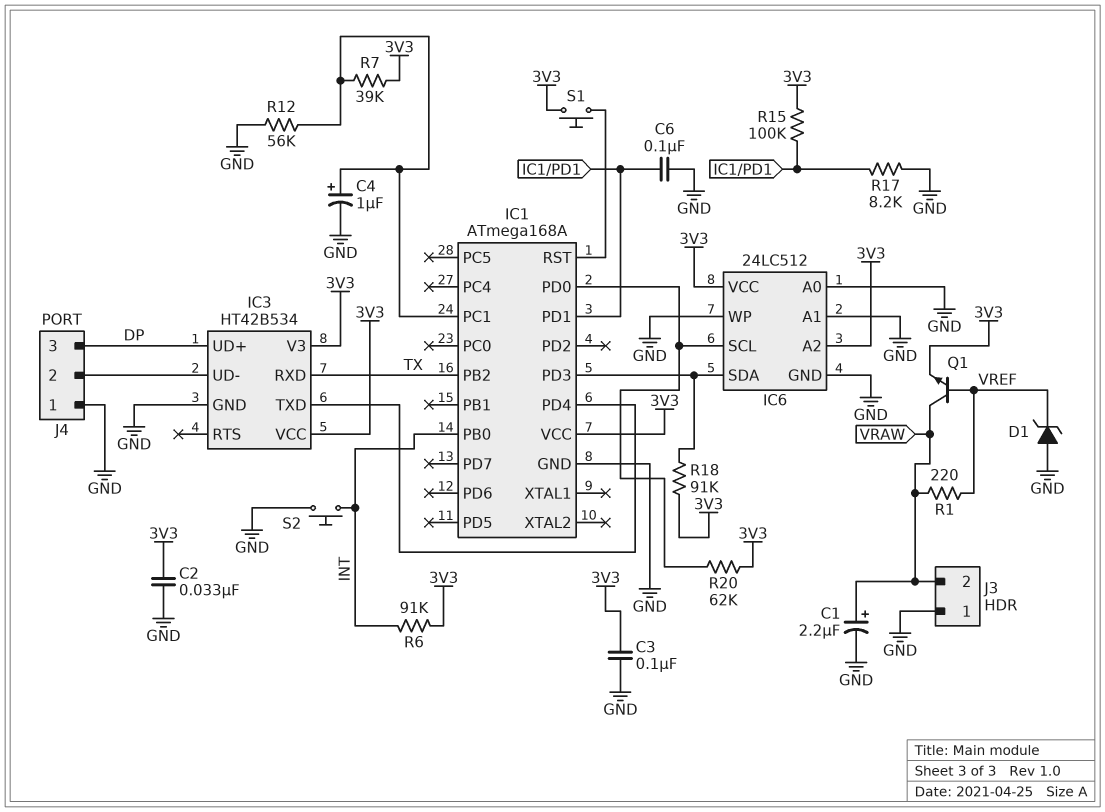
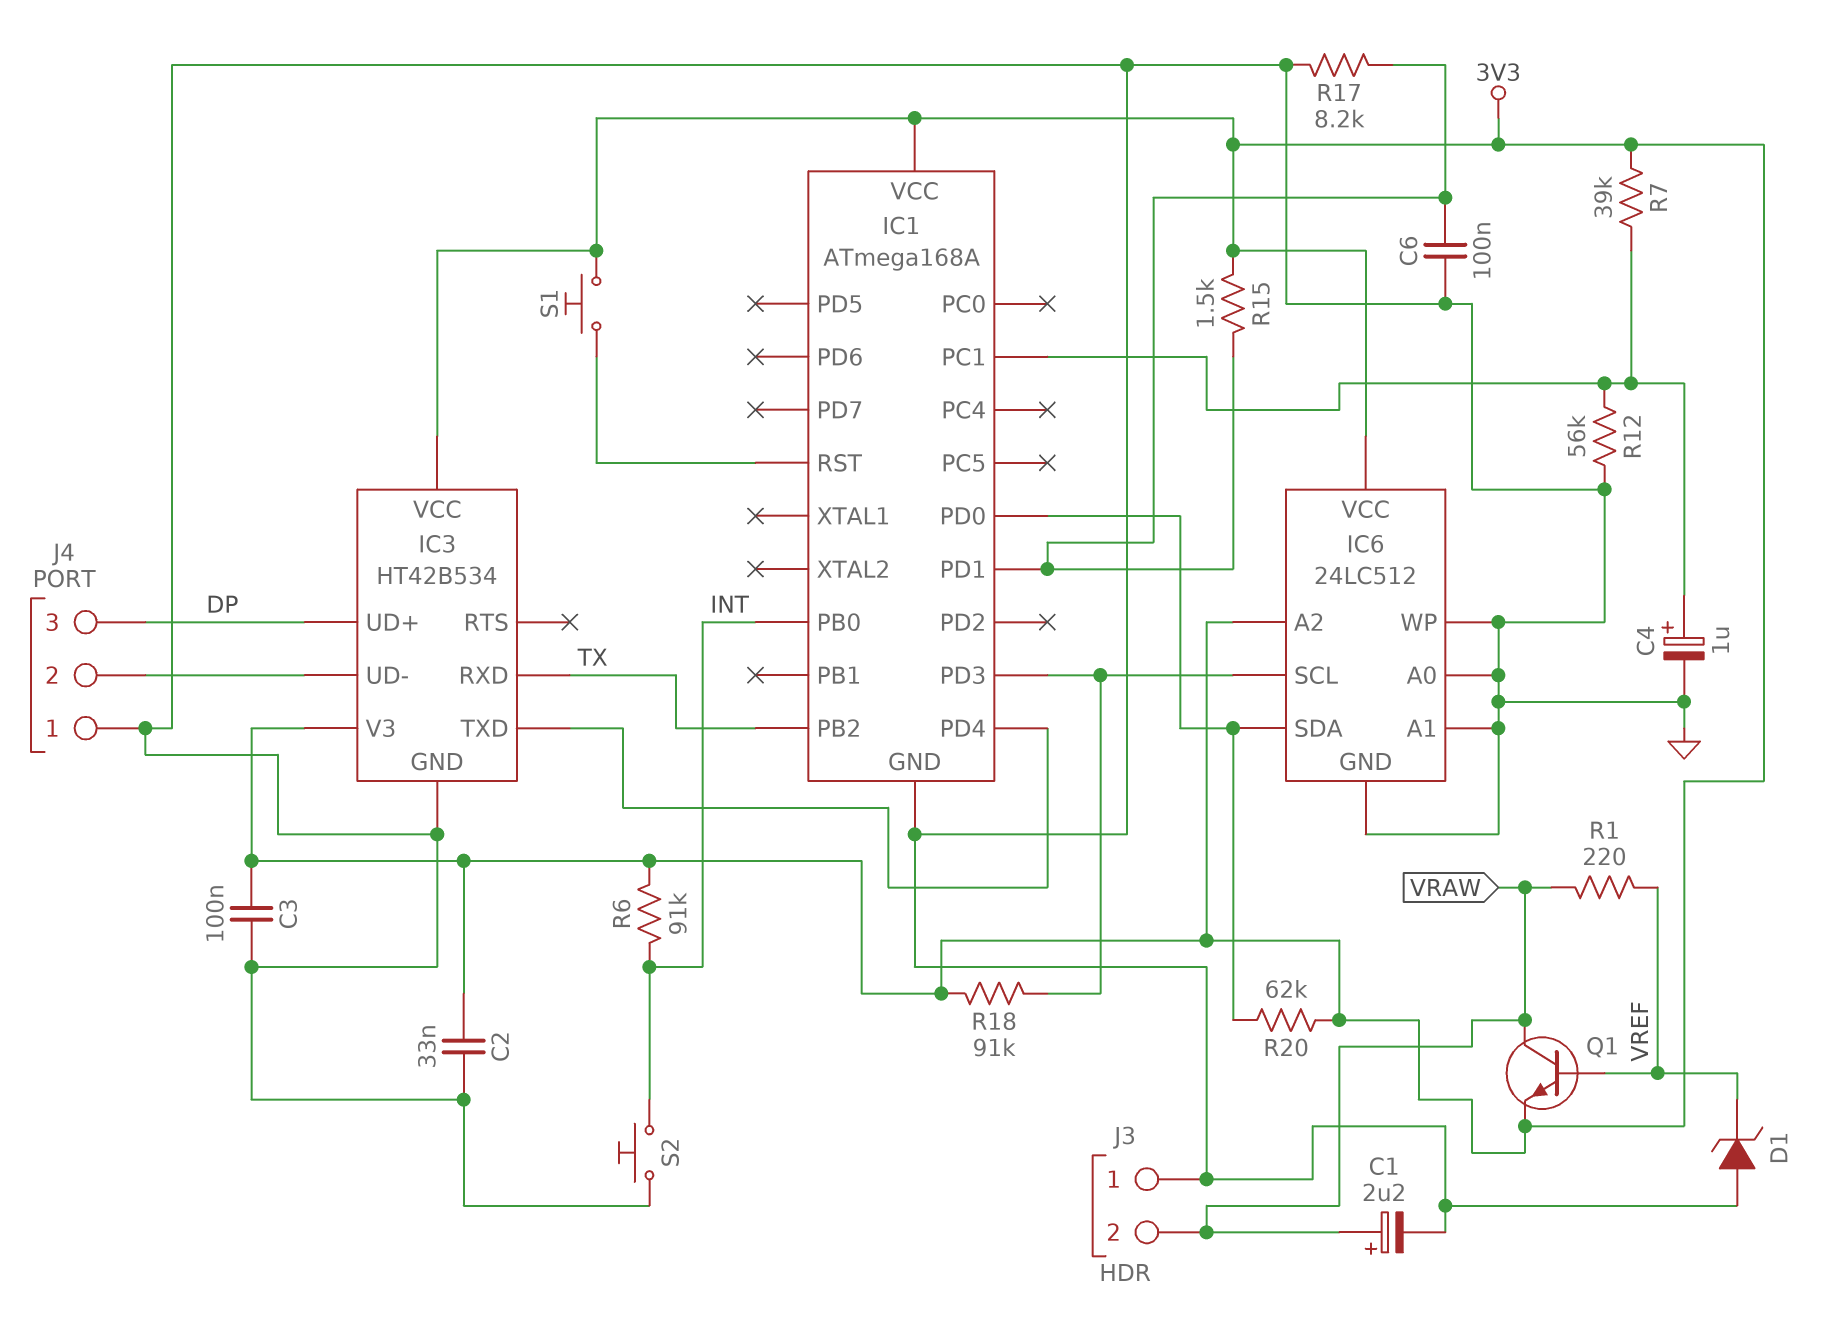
IC6 pin SCL: IC1/PD0 -> IC1/PD3
IC6 pin SDA: IC1/PD3 -> IC1/PD0
R15: 100k (3V3, IC1/PD1) -> 1.5k (3V3, IC1/PD1)

